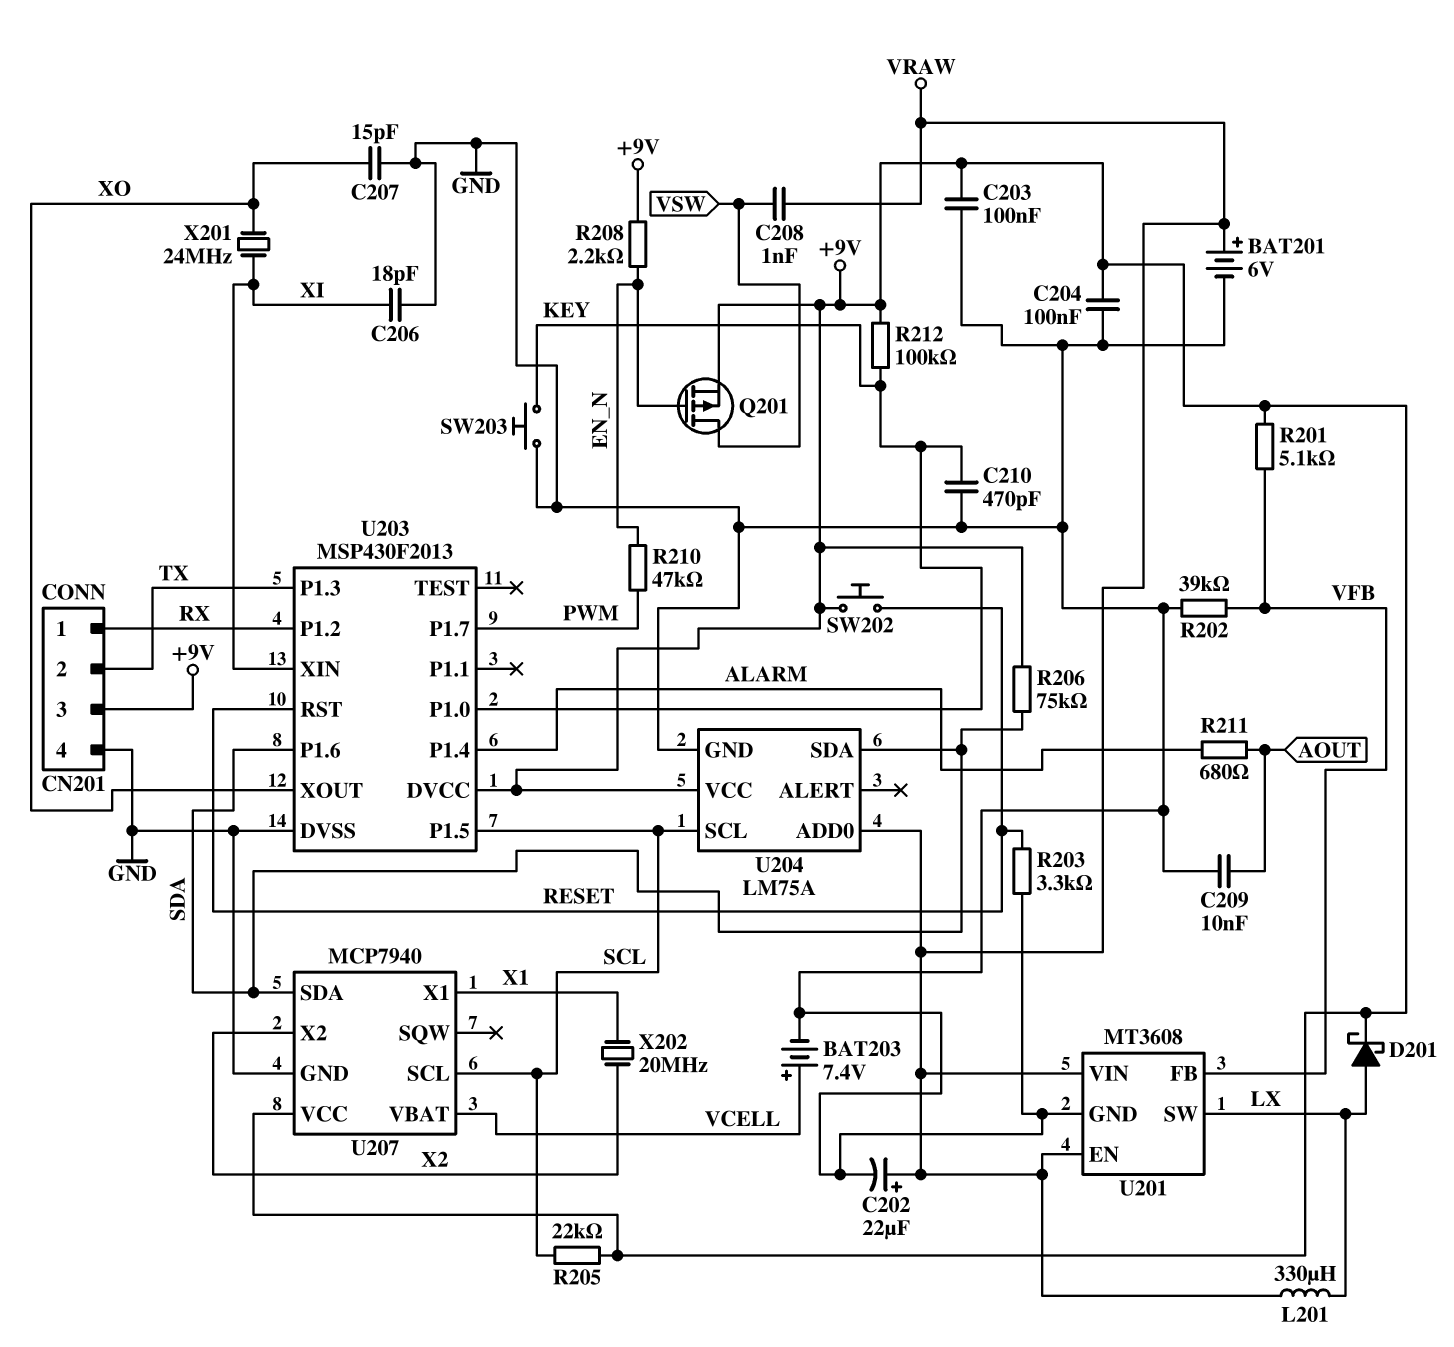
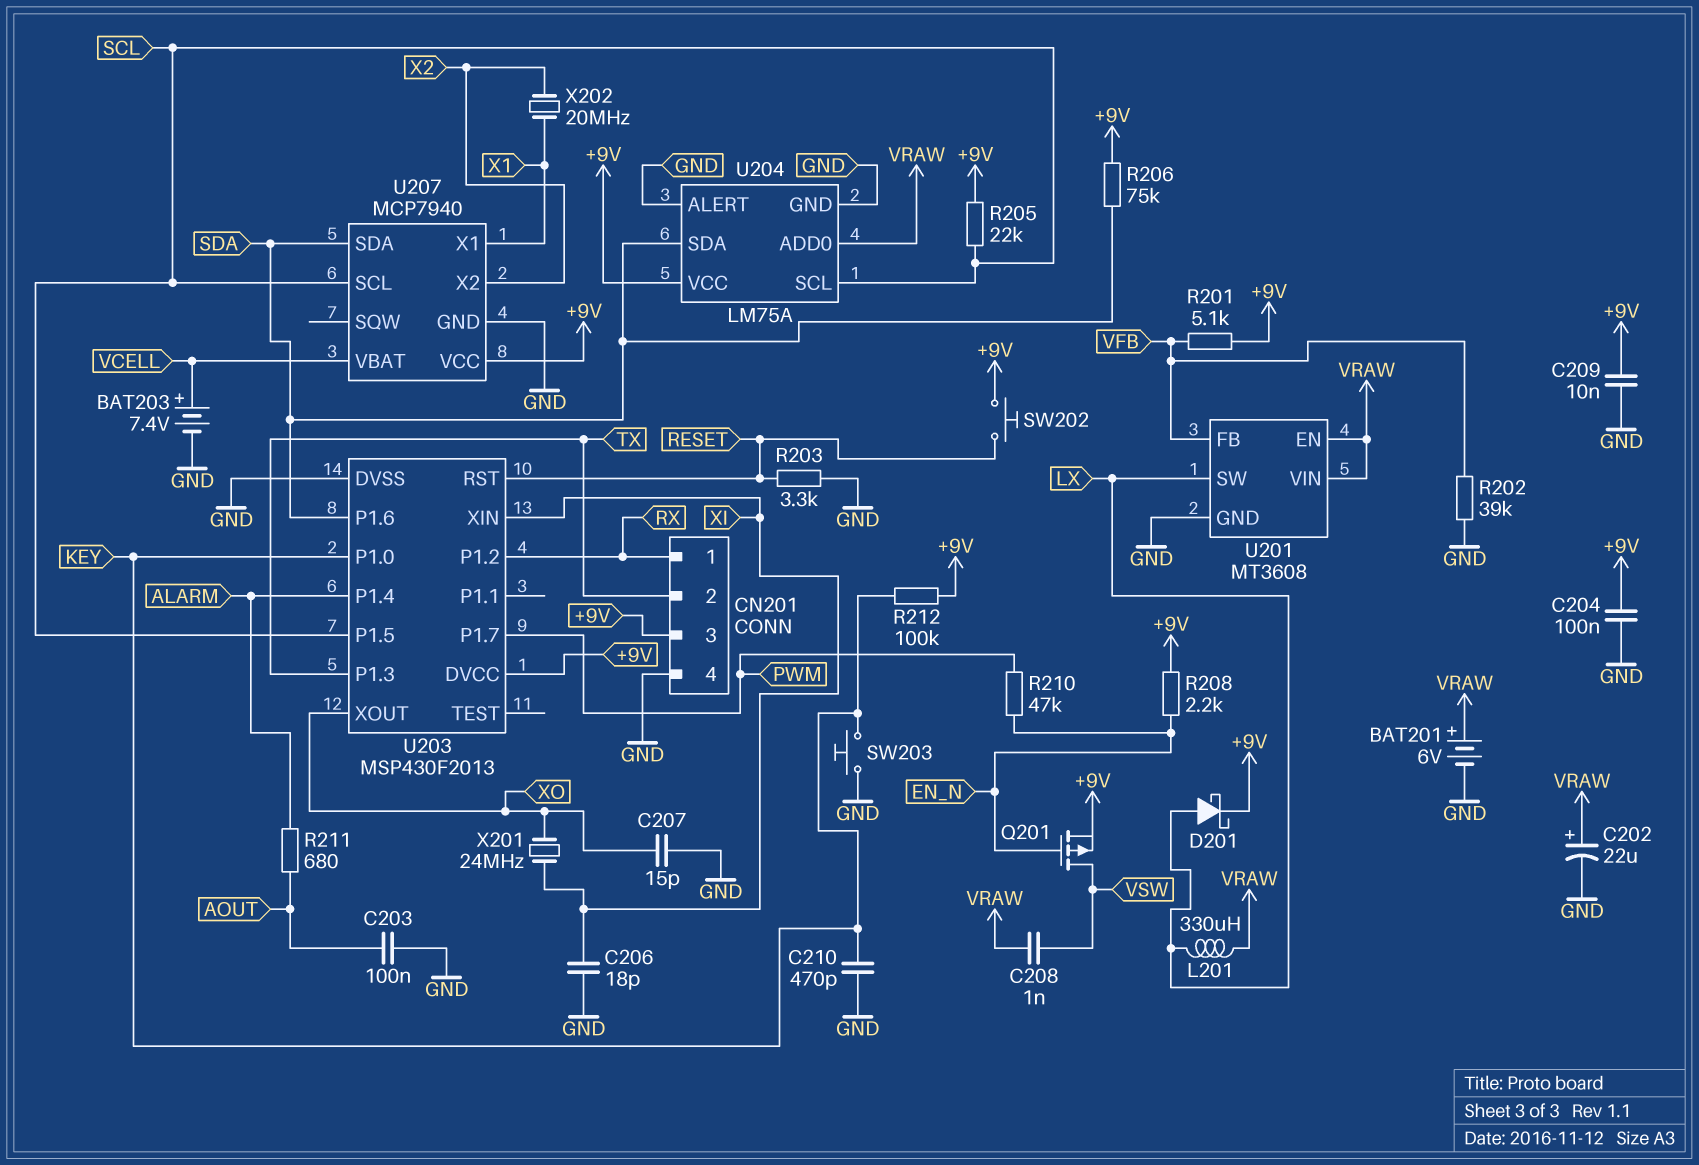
C203: 100nF (+9V, GND) -> 100nF (AOUT, GND)
C209: 10nF (AOUT, GND) -> 10nF (+9V, GND)
U204 pin ALERT: none -> GND

